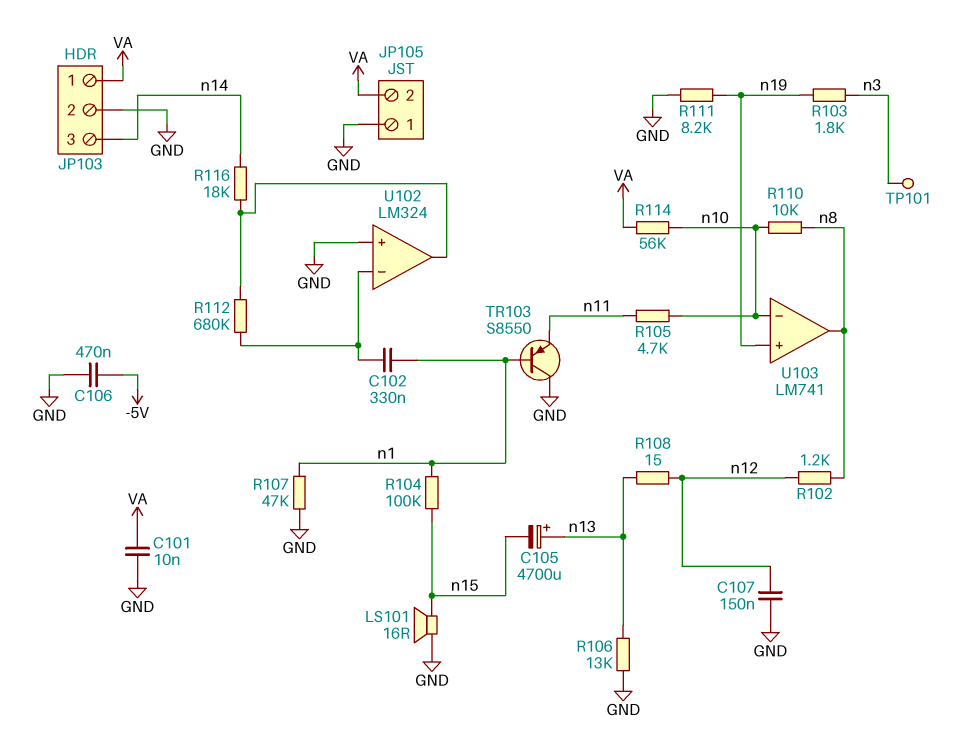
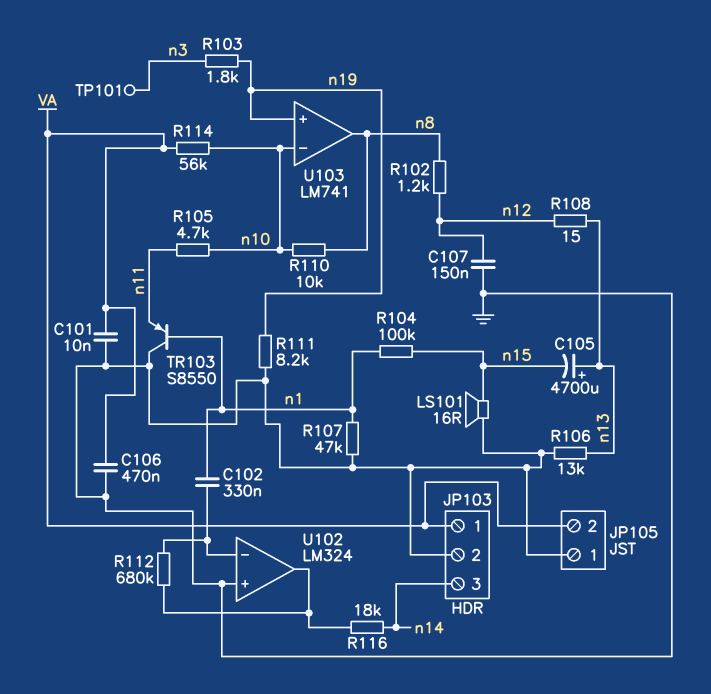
C106: 470nF (-5V, GND) -> 470nF (GND, VA)

